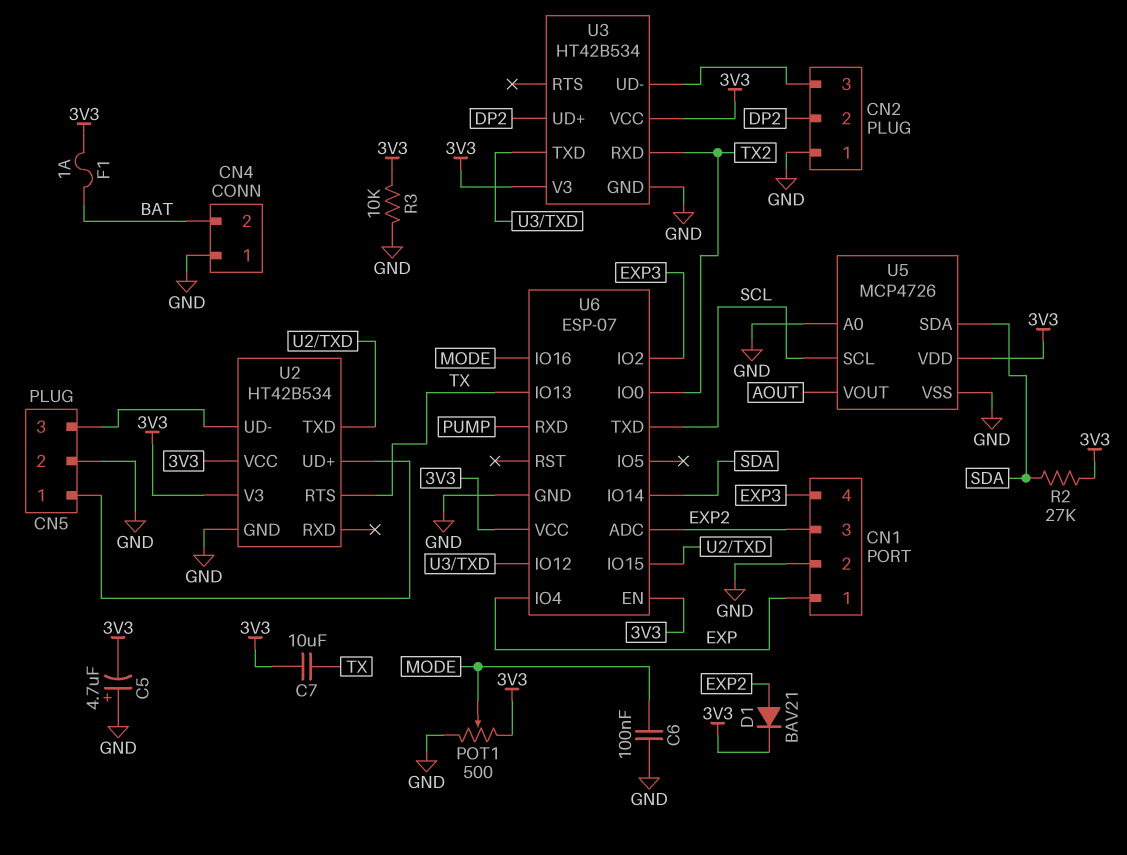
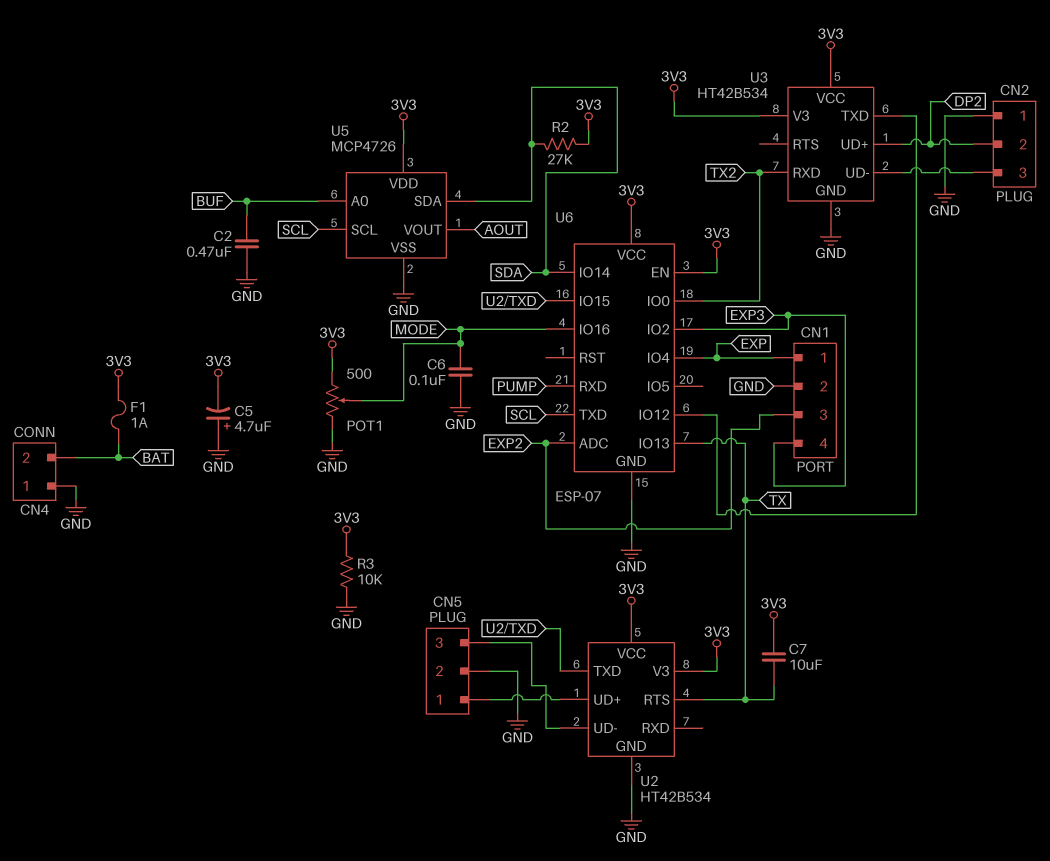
C2: none -> 470nF (BUF, GND)
D1: diode BAV21 (A EXP2, K 3V3) -> none
U5 pin A0: GND -> BUF

